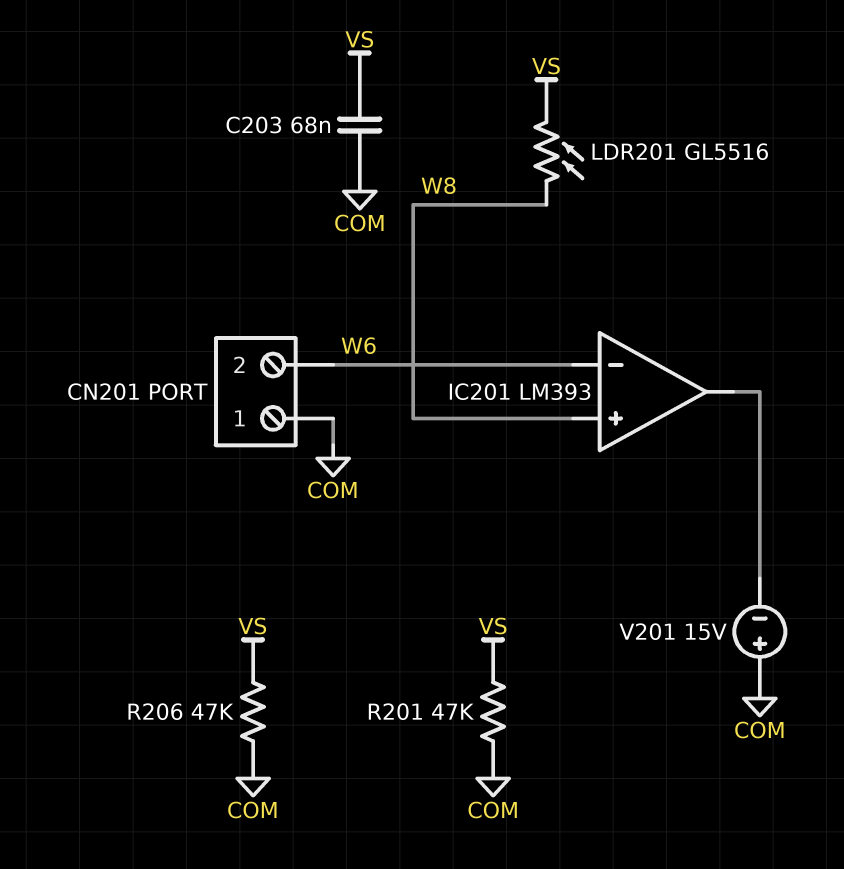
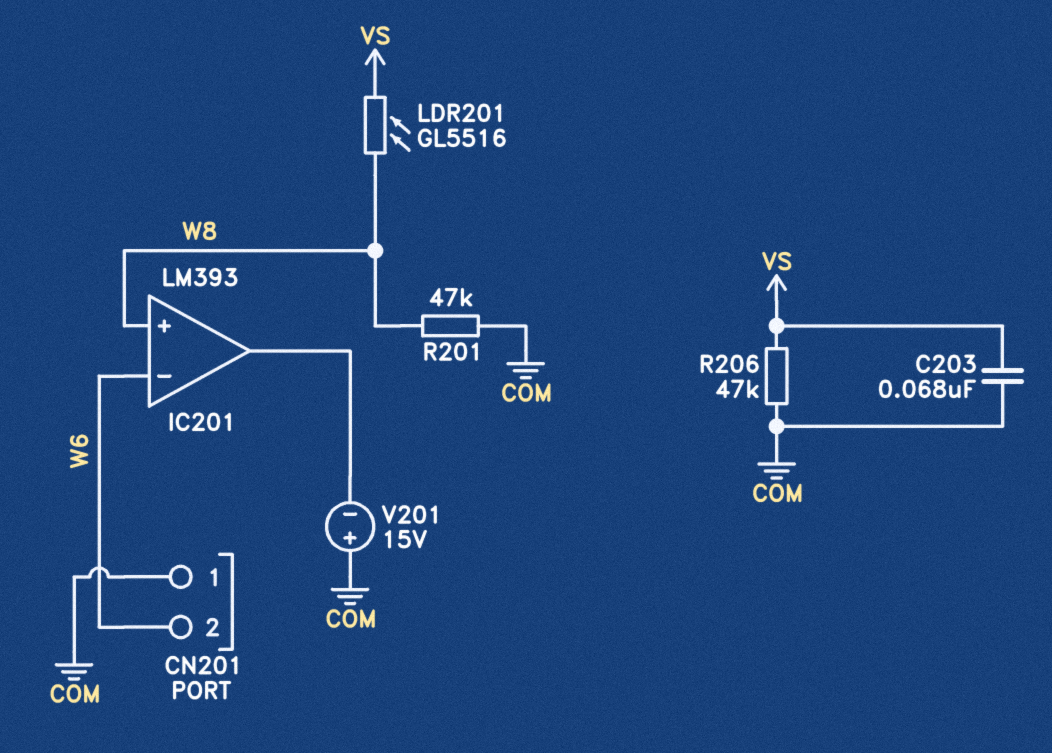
R201: 47k (COM, VS) -> 47k (COM, W8)

